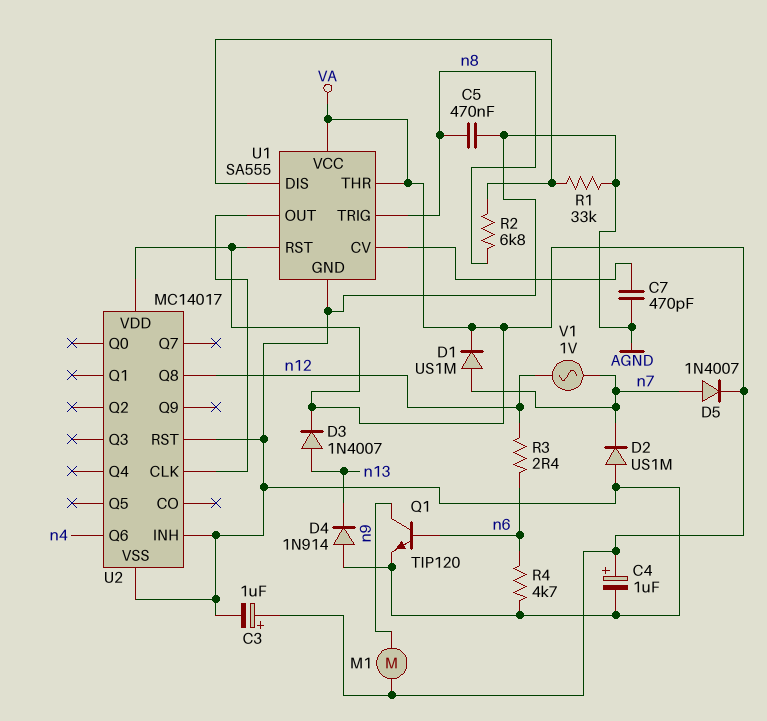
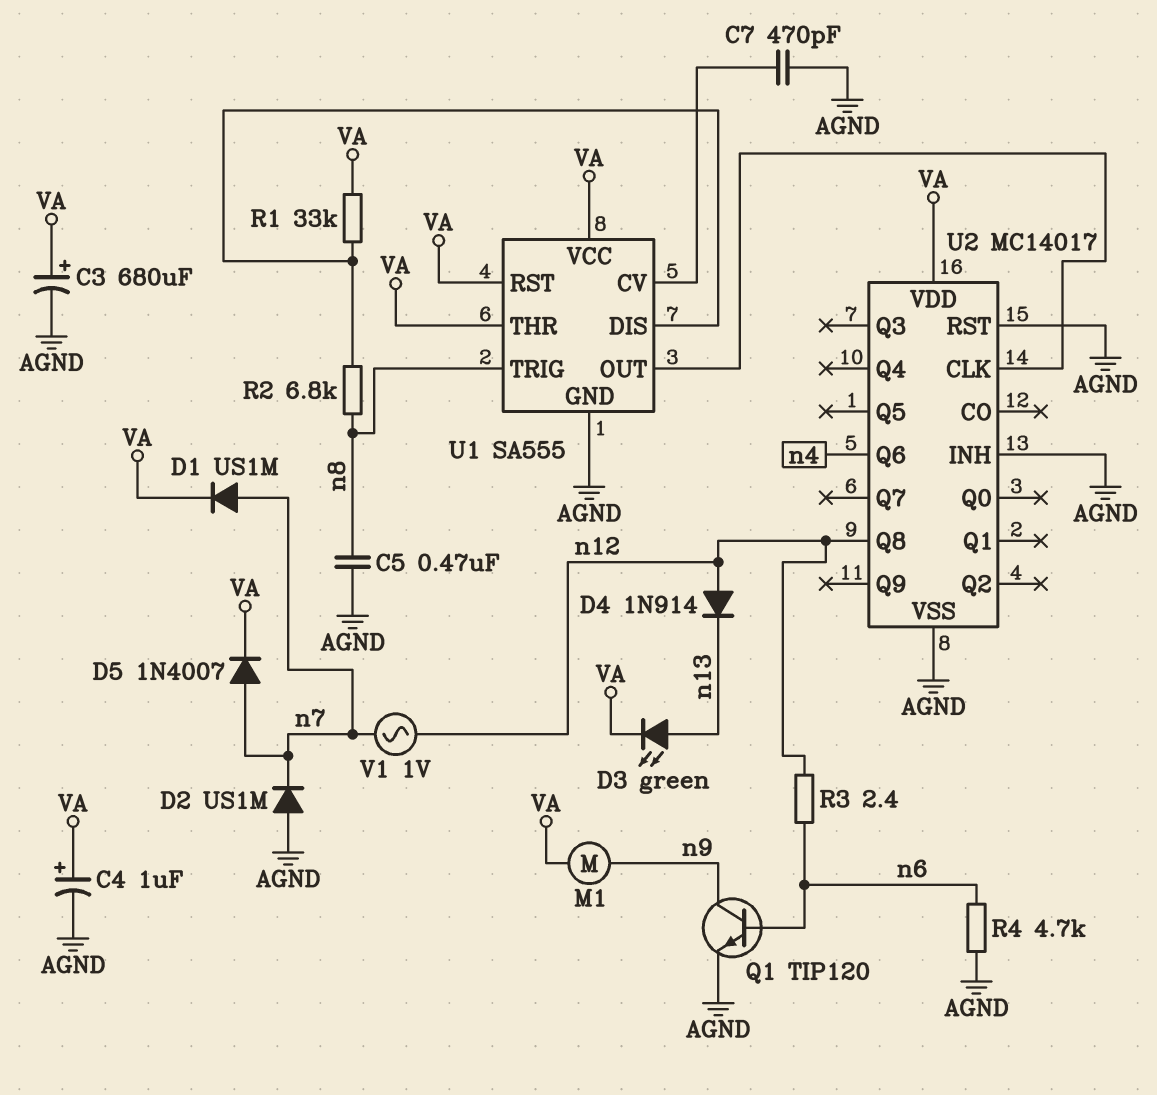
C3: 1uF (plus VA, minus AGND) -> 680uF (plus VA, minus AGND)
D3: diode 1N4007 (A n13, K VA) -> LED green (A n13, K VA)
D4: diode 1N914 (A AGND, K n13) -> diode 1N914 (A n12, K n13)
R1: 33k (AGND, U1/DIS) -> 33k (U1/DIS, VA)

